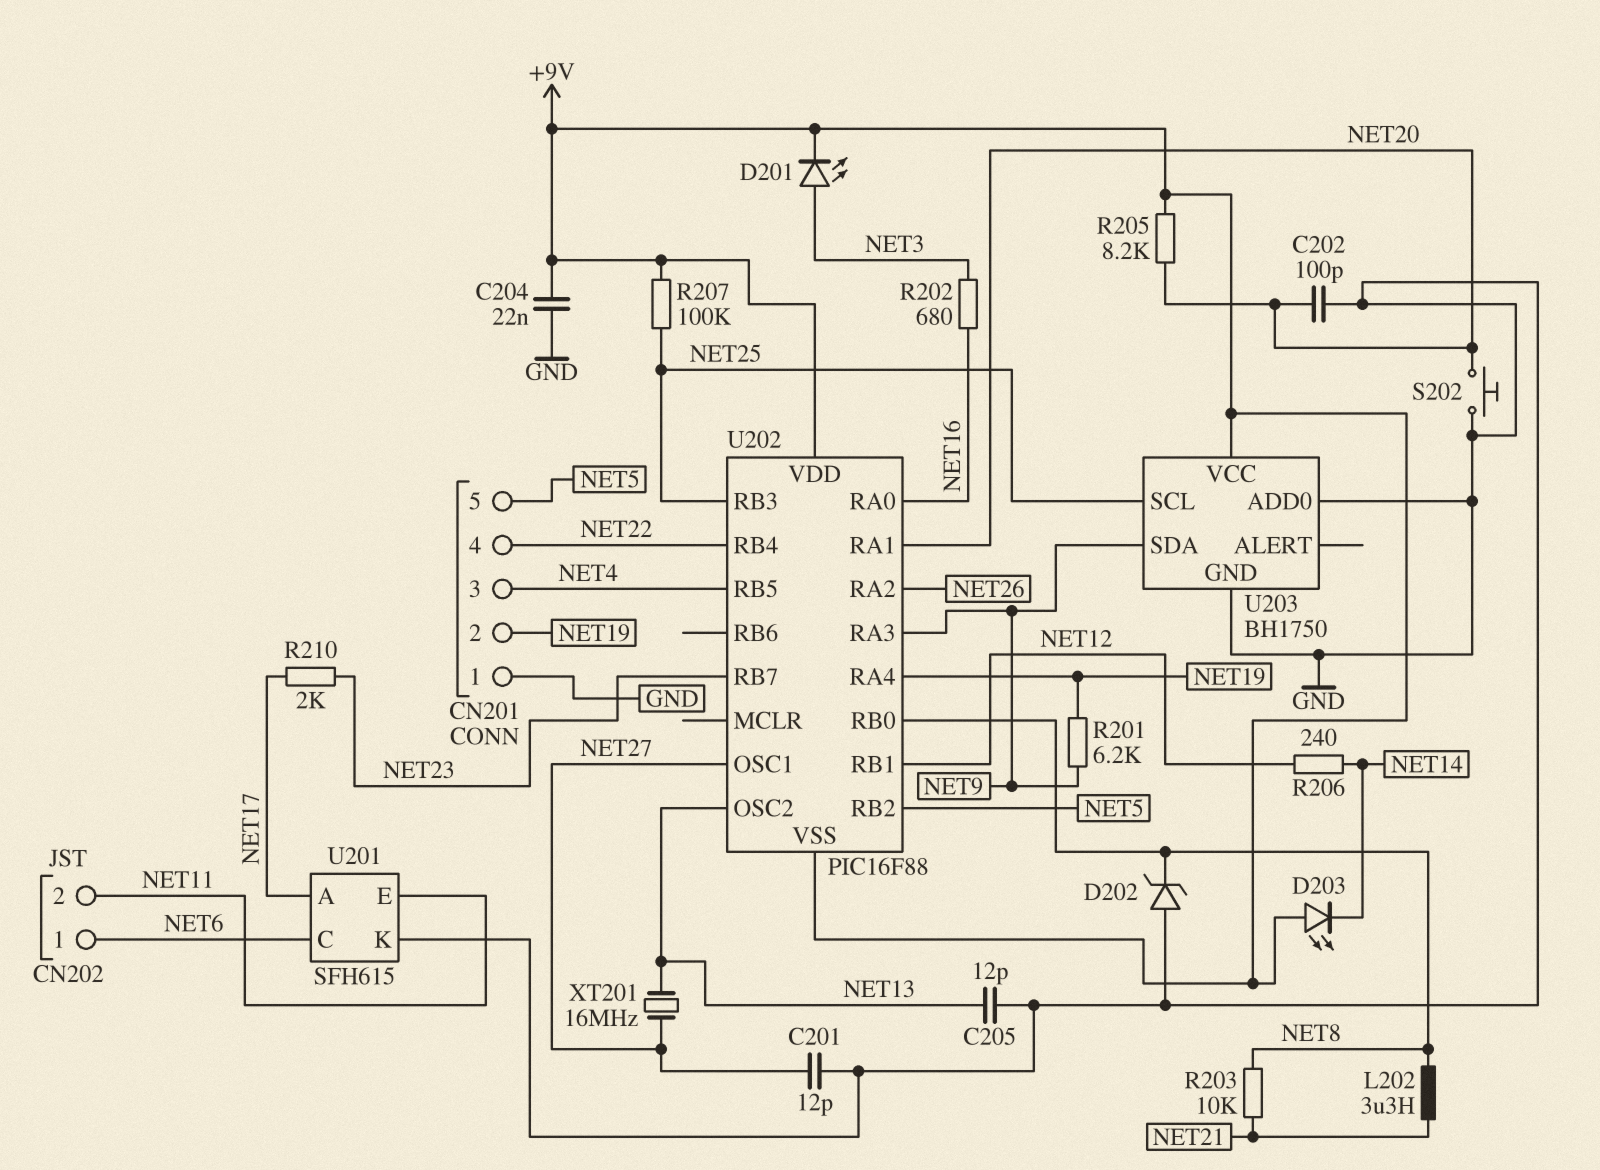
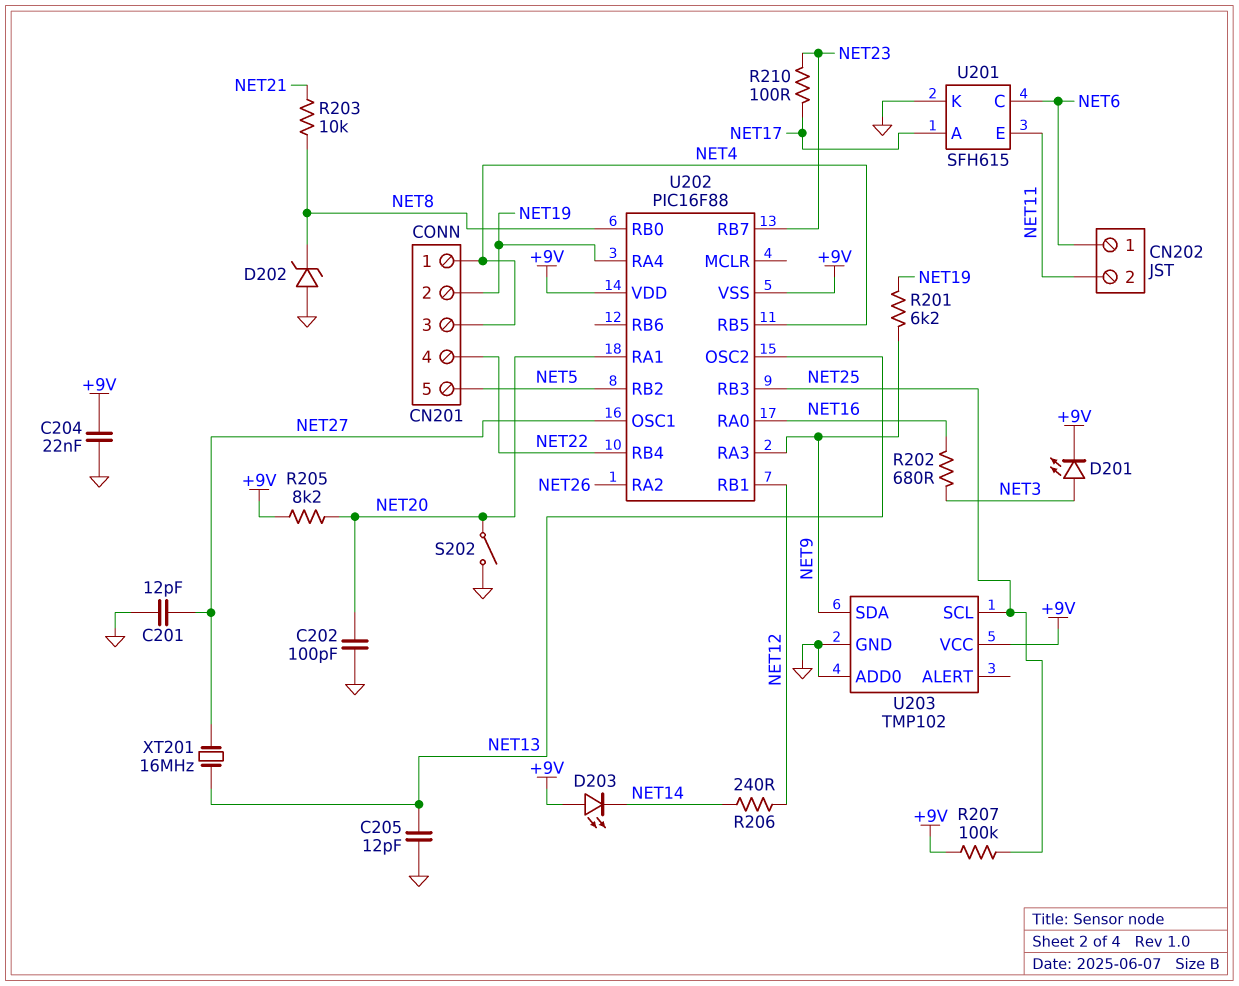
CN201 pin 1: GND -> NET4
L202: 3.3uH (NET8, NET21) -> none
R210: 2k (NET17, NET23) -> 100 (NET17, NET23)
S202: button (GND, NET20) -> switch (GND, NET20)
U203: BH1750 -> TMP102

